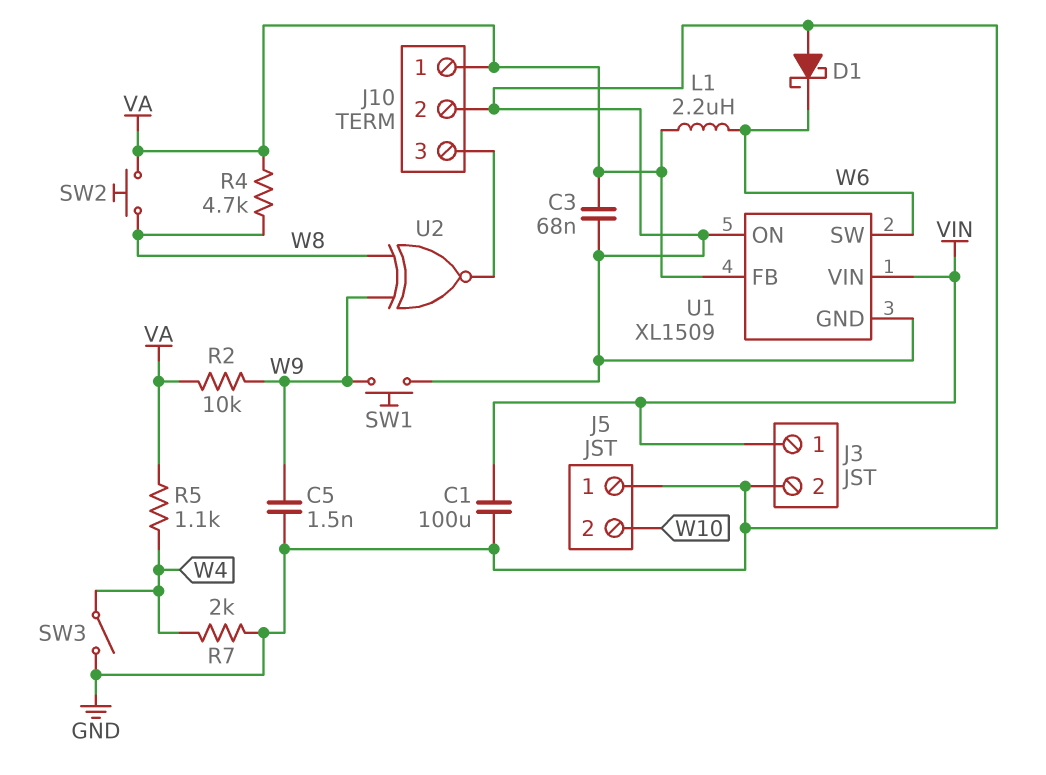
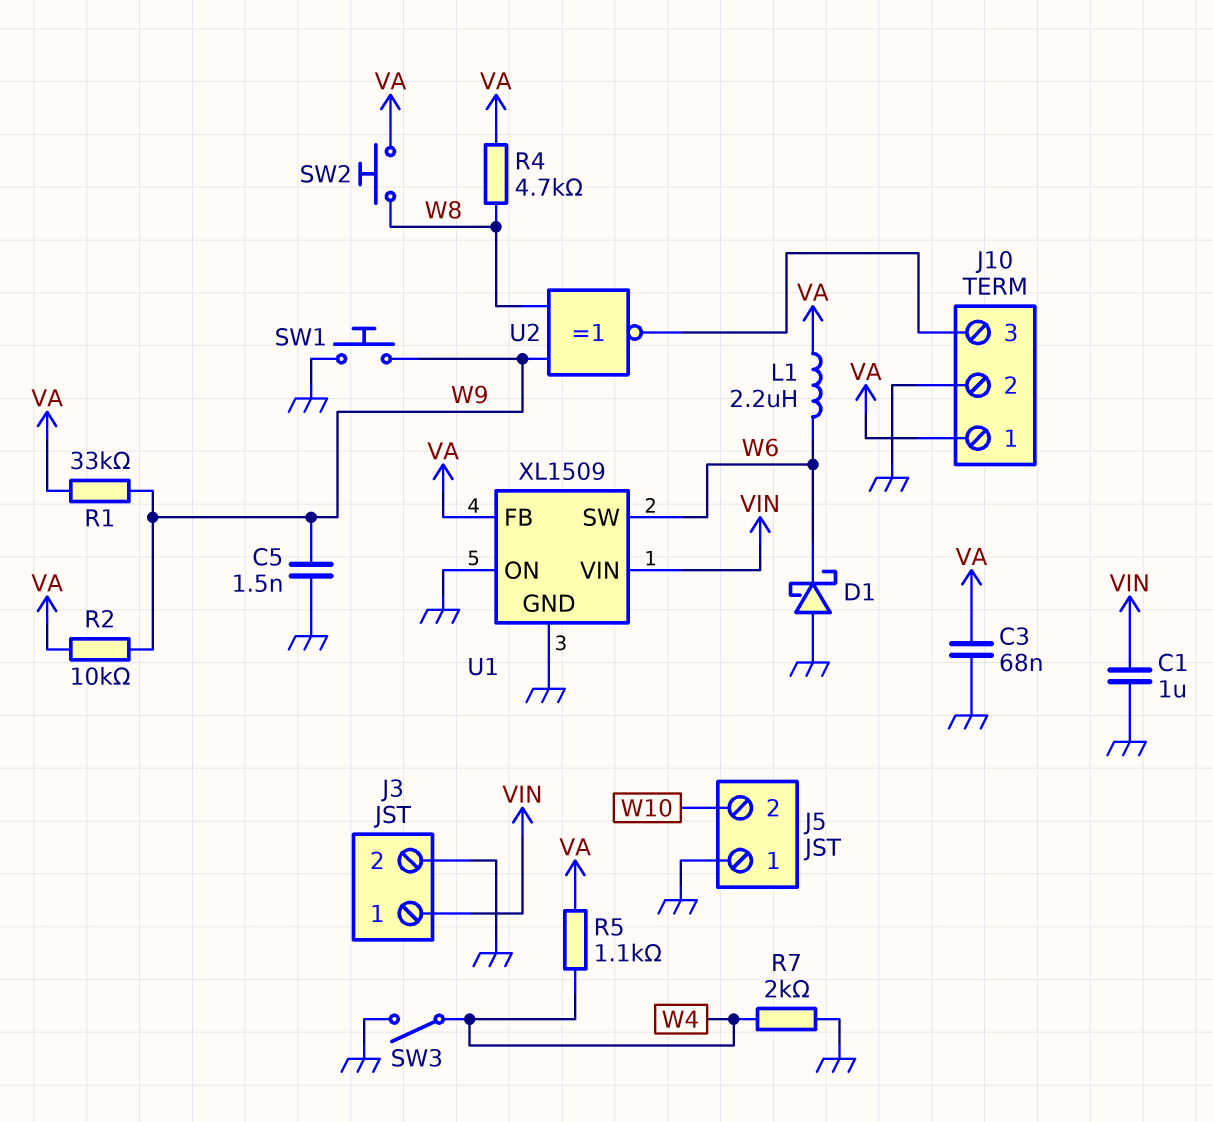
C1: 100uF (GND, VIN) -> 1uF (GND, VIN)
R1: none -> 33k (VA, W9)

